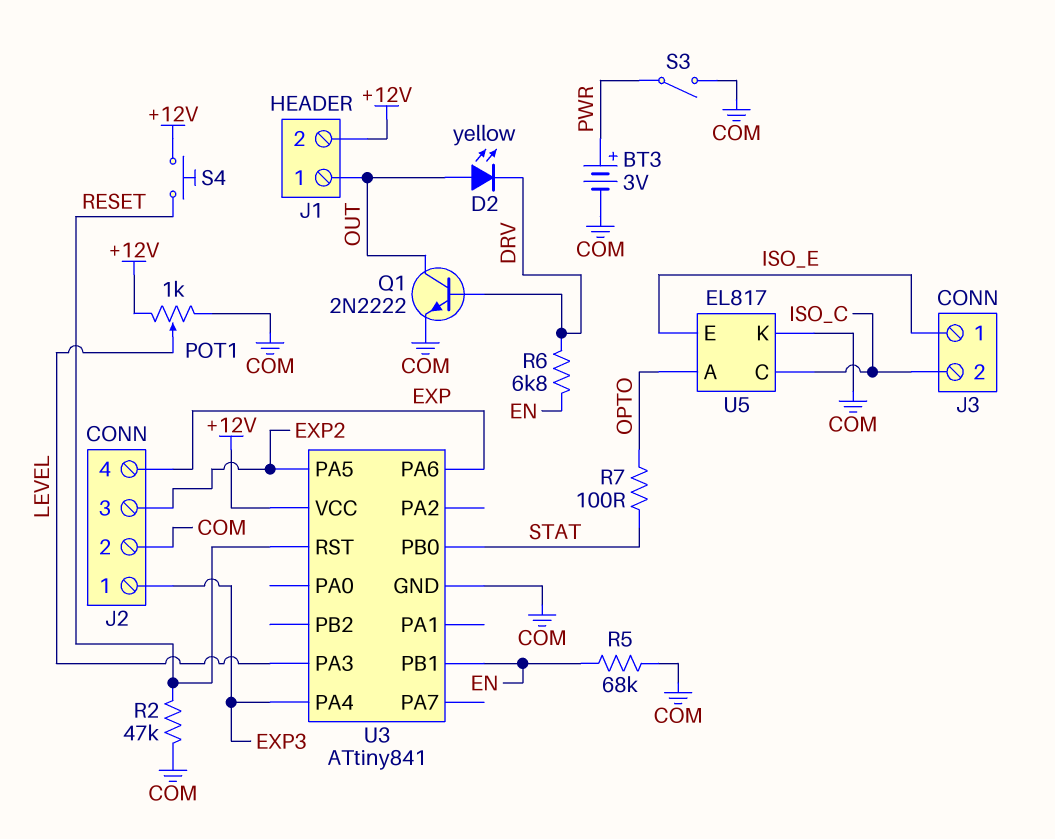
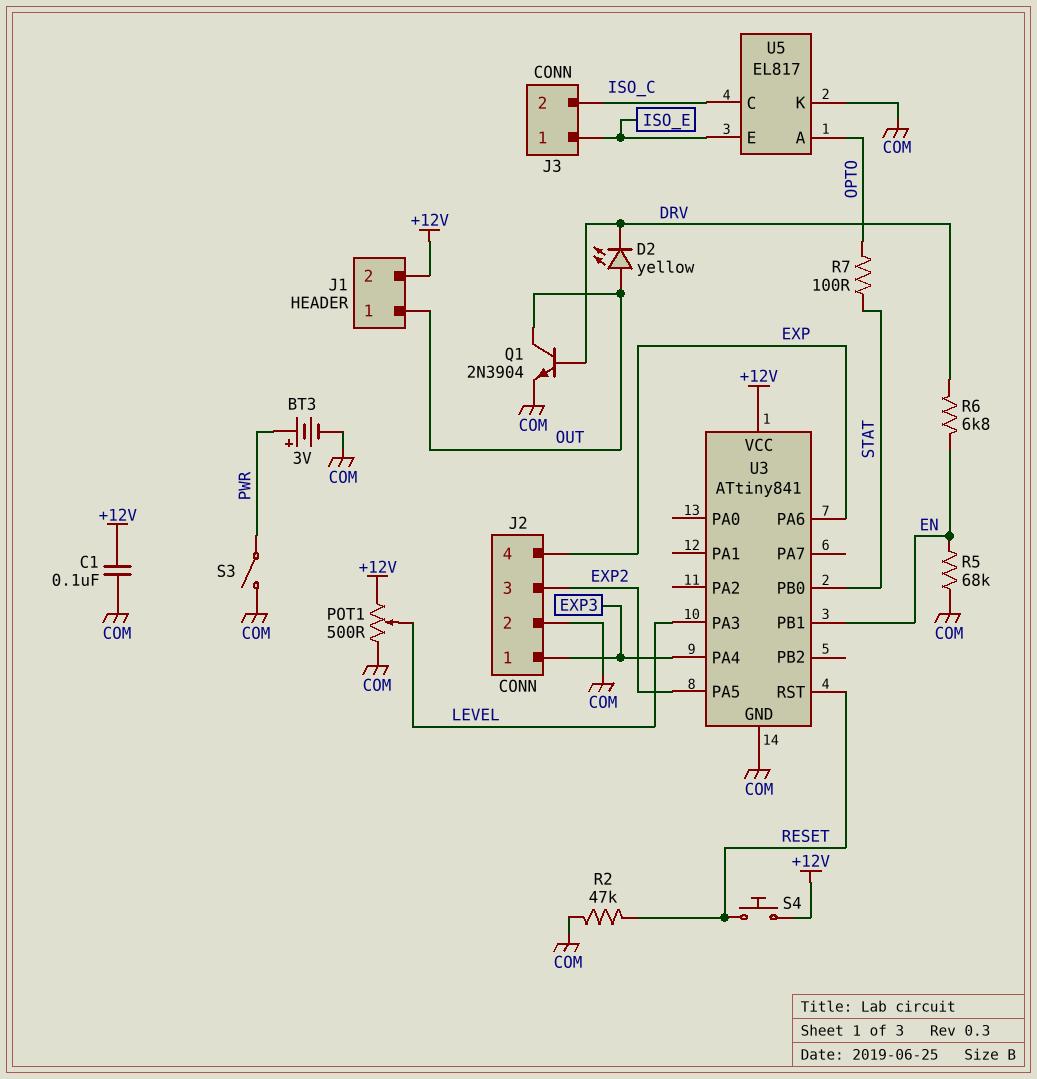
C1: none -> 100nF (+12V, COM)
POT1: 1k (+12V, COM, wiper LEVEL) -> 500 (+12V, COM, wiper LEVEL)
Q1: NPN 2N2222 (B DRV, C OUT, E COM) -> NPN 2N3904 (B DRV, C OUT, E COM)

